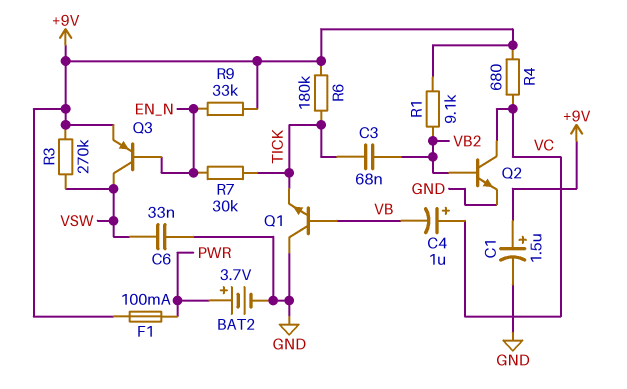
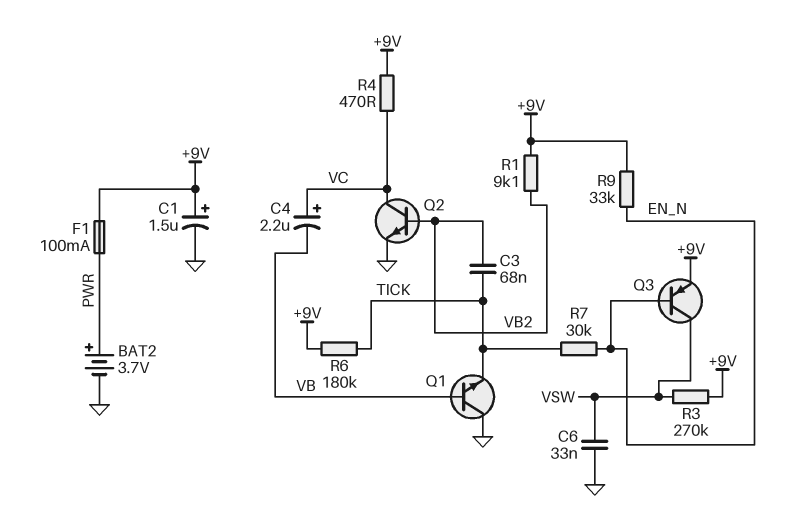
C4: 1uF (plus VC, minus VB) -> 2.2uF (plus VC, minus VB)
R4: 680 (+9V, VC) -> 470 (+9V, VC)

